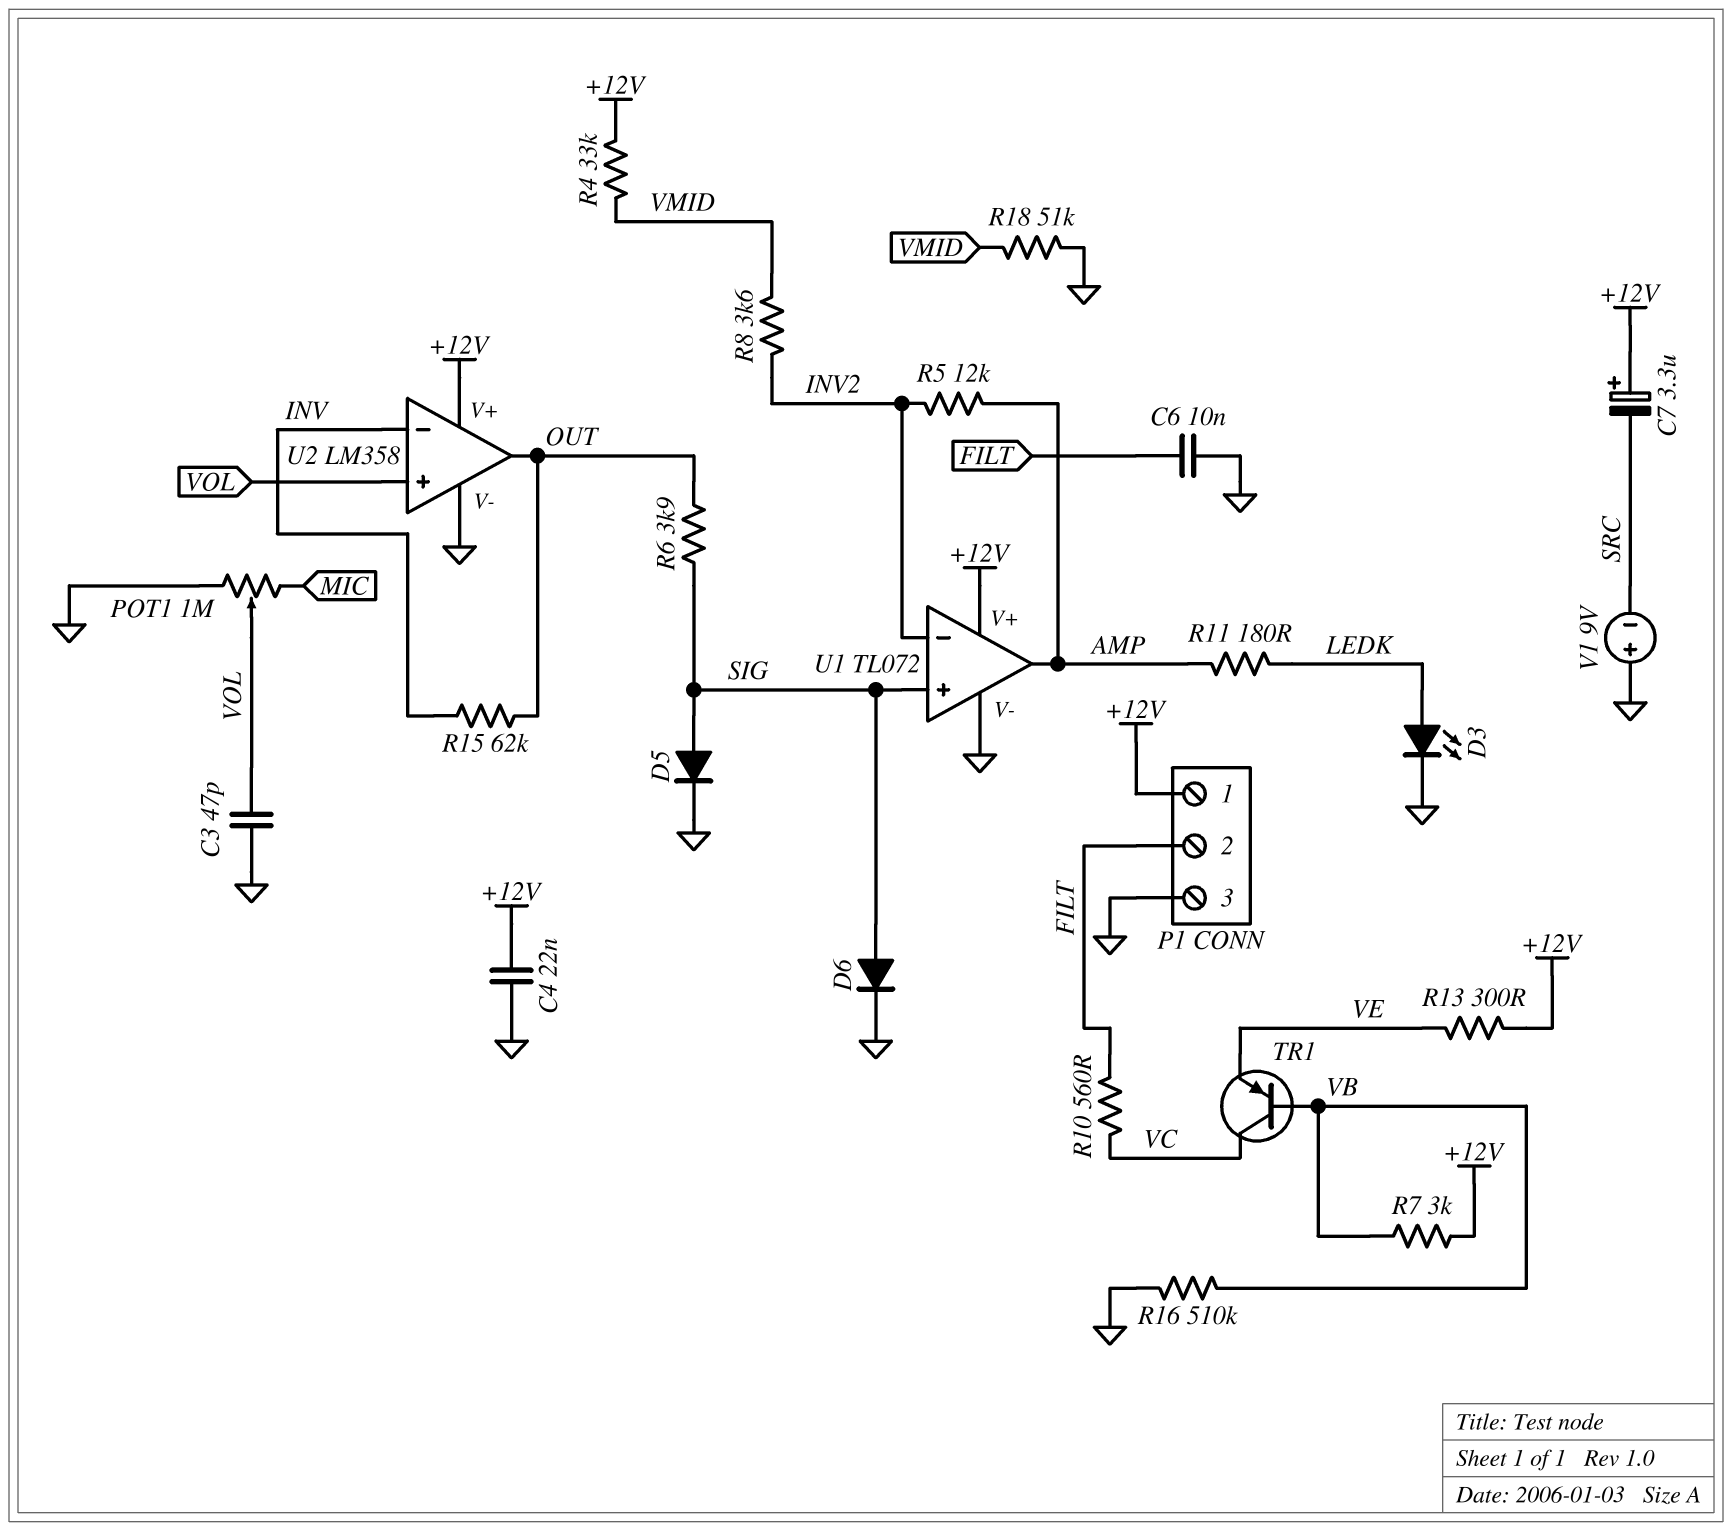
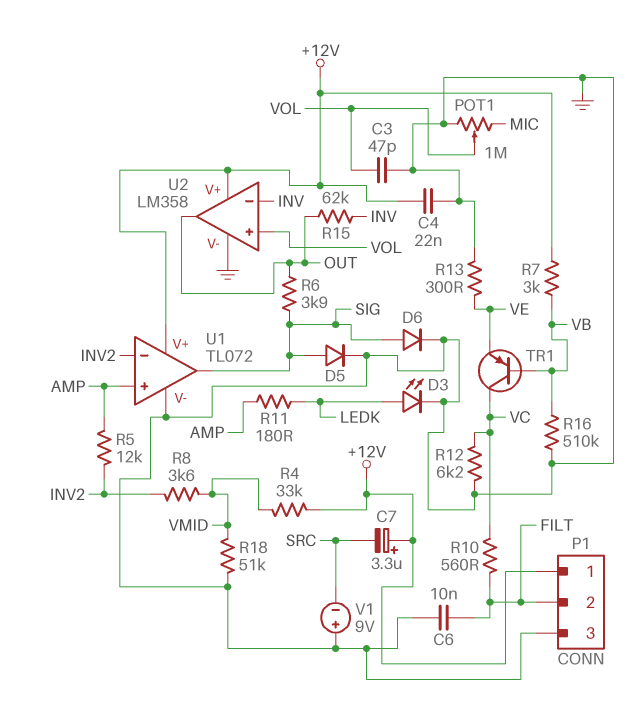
R12: none -> 6.2k (GND, VC)
R13: 300 (+12V, VE) -> 300 (GND, VE)
U1 pin in+: SIG -> AMP
U1 pin out: AMP -> SIG

